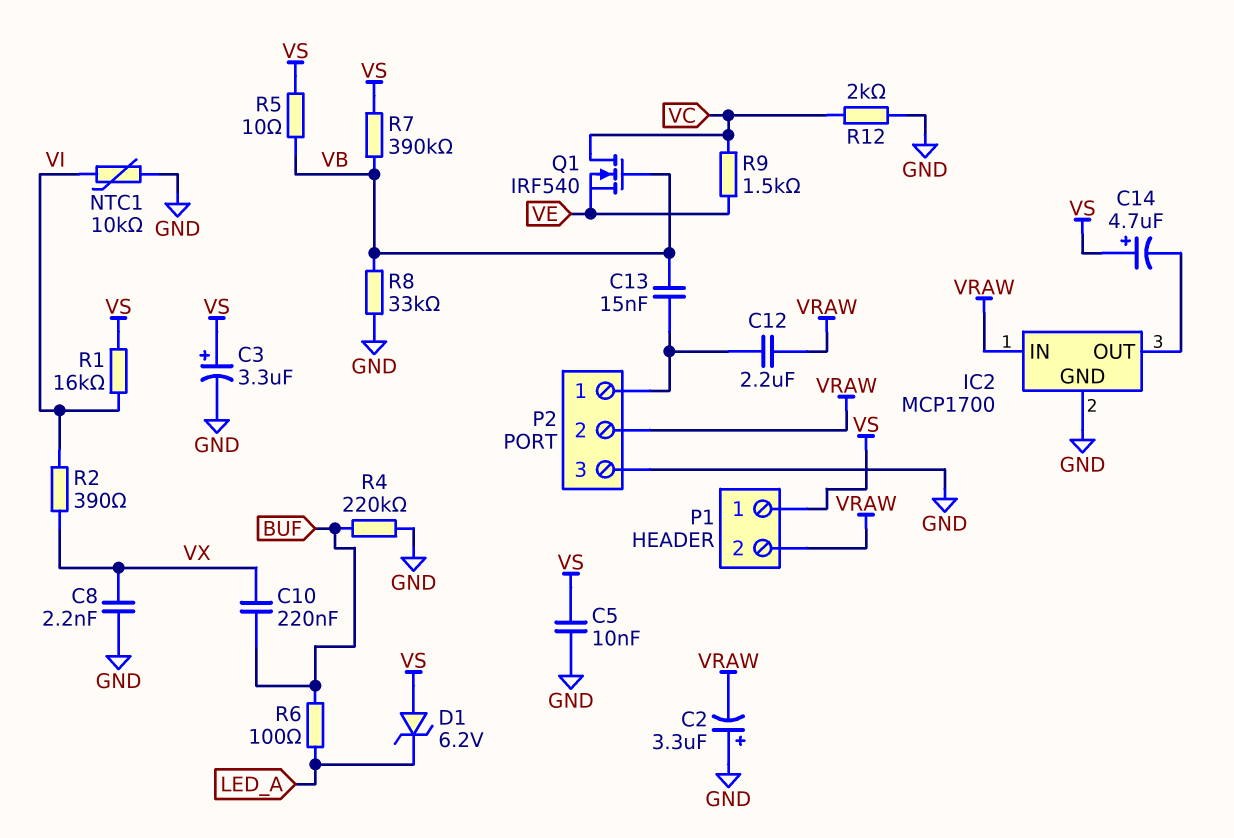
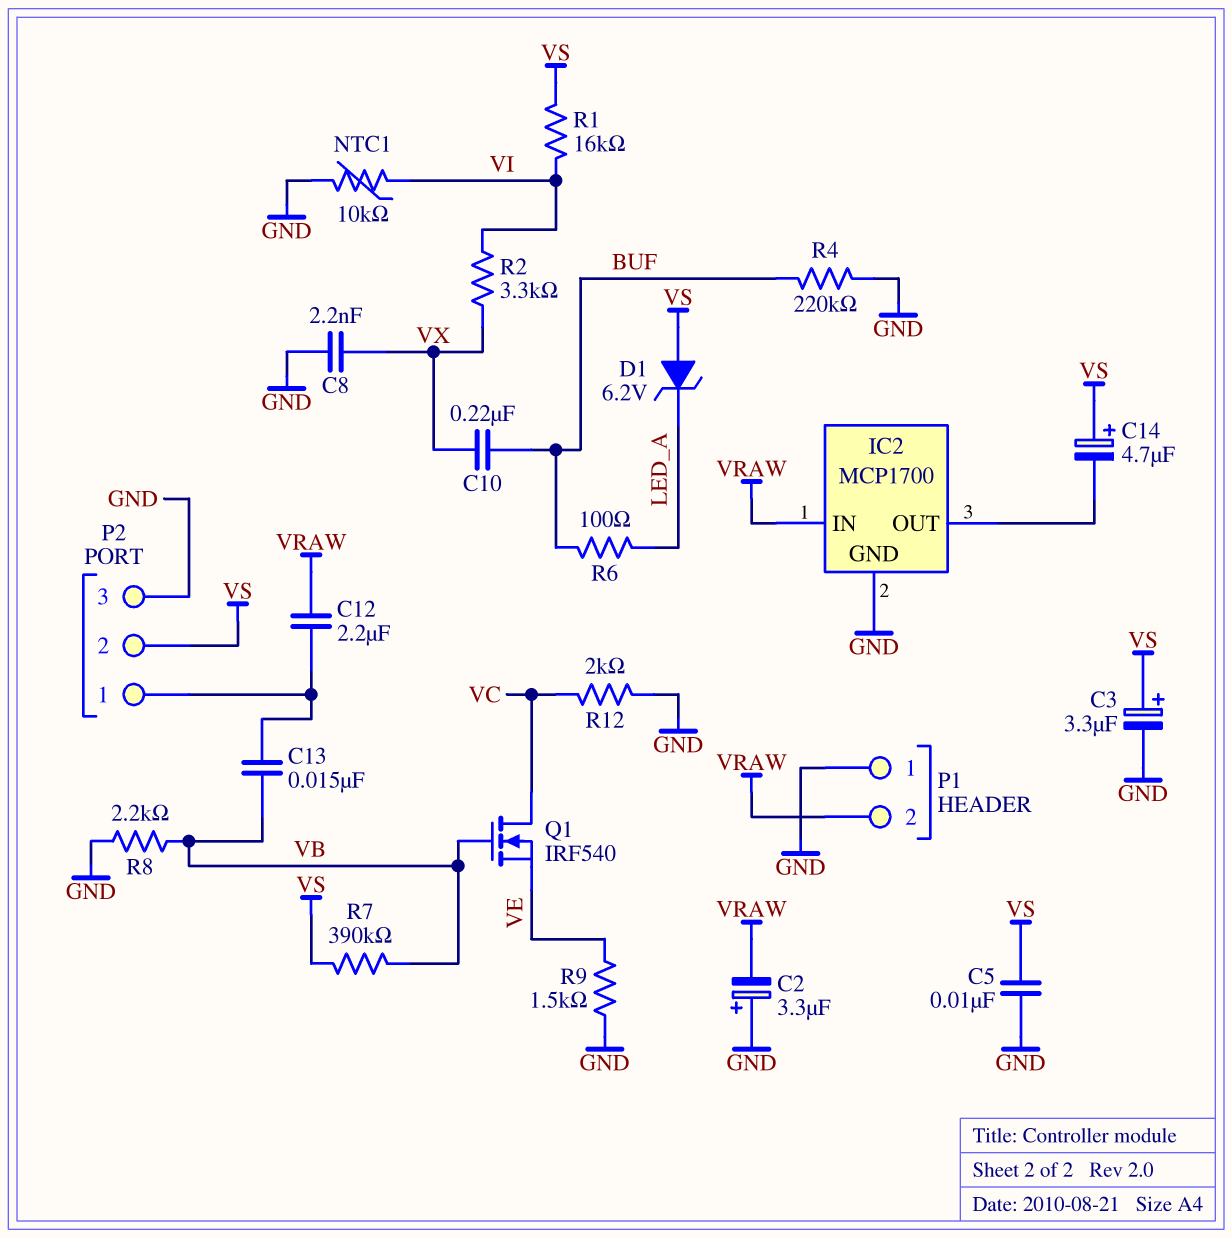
P1 pin 1: VS -> GND
P2 pin 2: VRAW -> VS
R2: 390 (VI, VX) -> 3.3k (VI, VX)
R5: 10 (VB, VS) -> none
R8: 33k (GND, VB) -> 2.2k (GND, VB)
R9: 1.5k (VC, VE) -> 1.5k (GND, VE)

